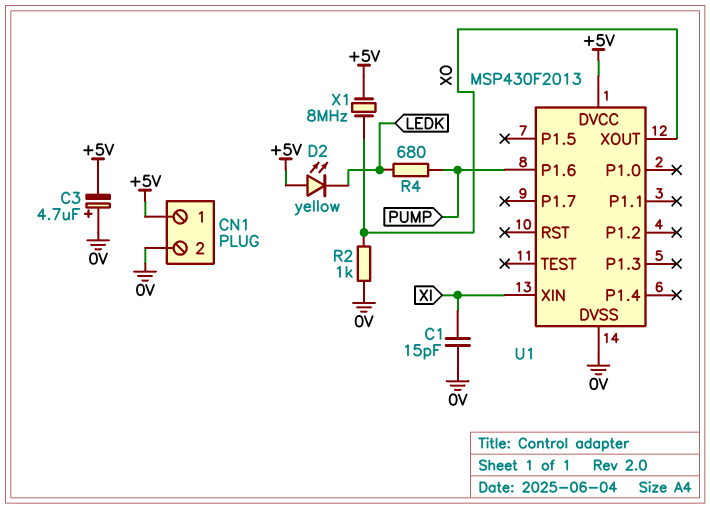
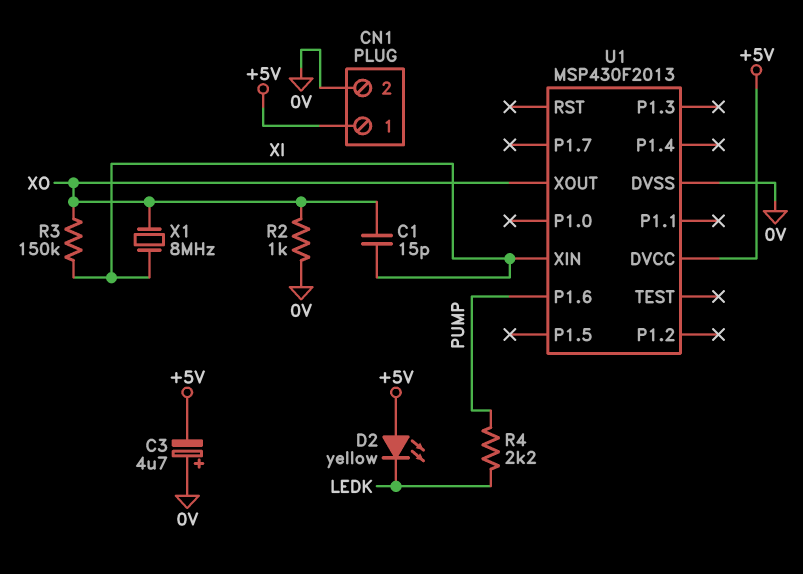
C1: 15pF (0V, XI) -> 15pF (XI, XO)
R3: none -> 150k (XI, XO)
R4: 680 (LEDK, PUMP) -> 2.2k (LEDK, PUMP)
X1: 8MHz (+5V, XO) -> 8MHz (XI, XO)

